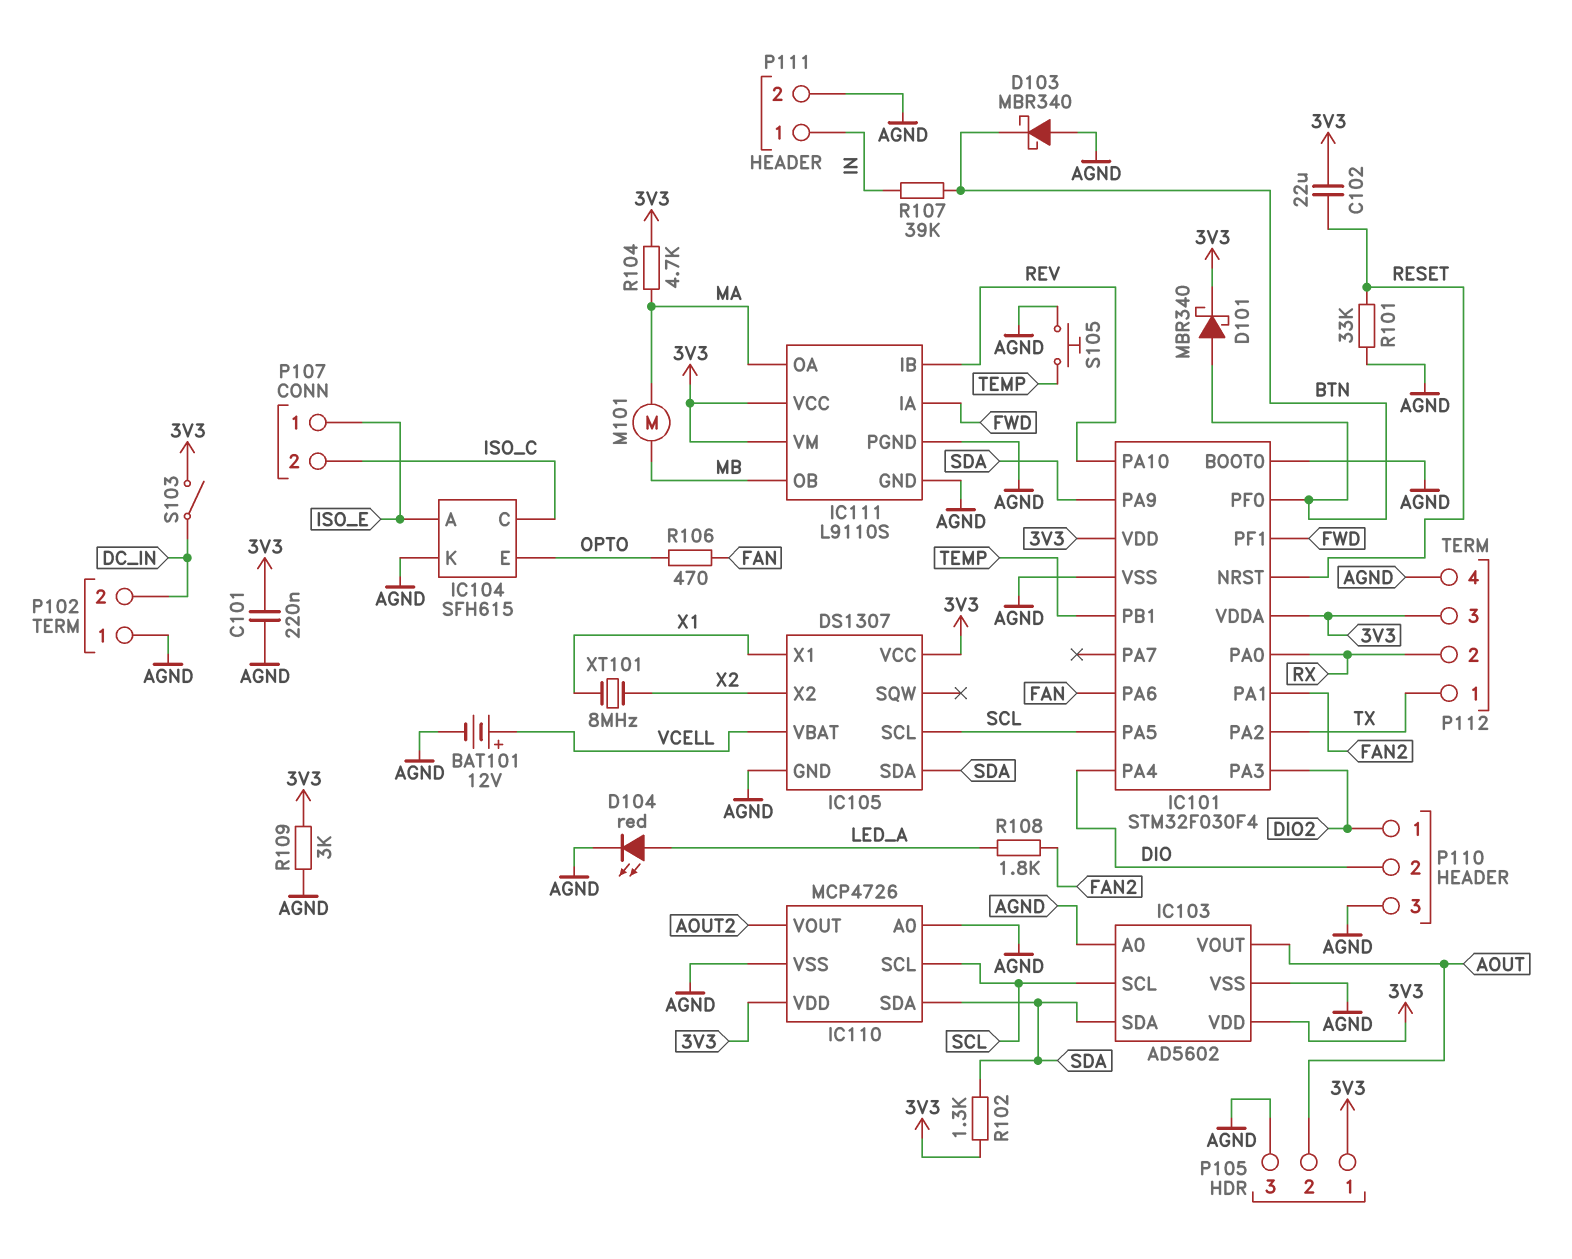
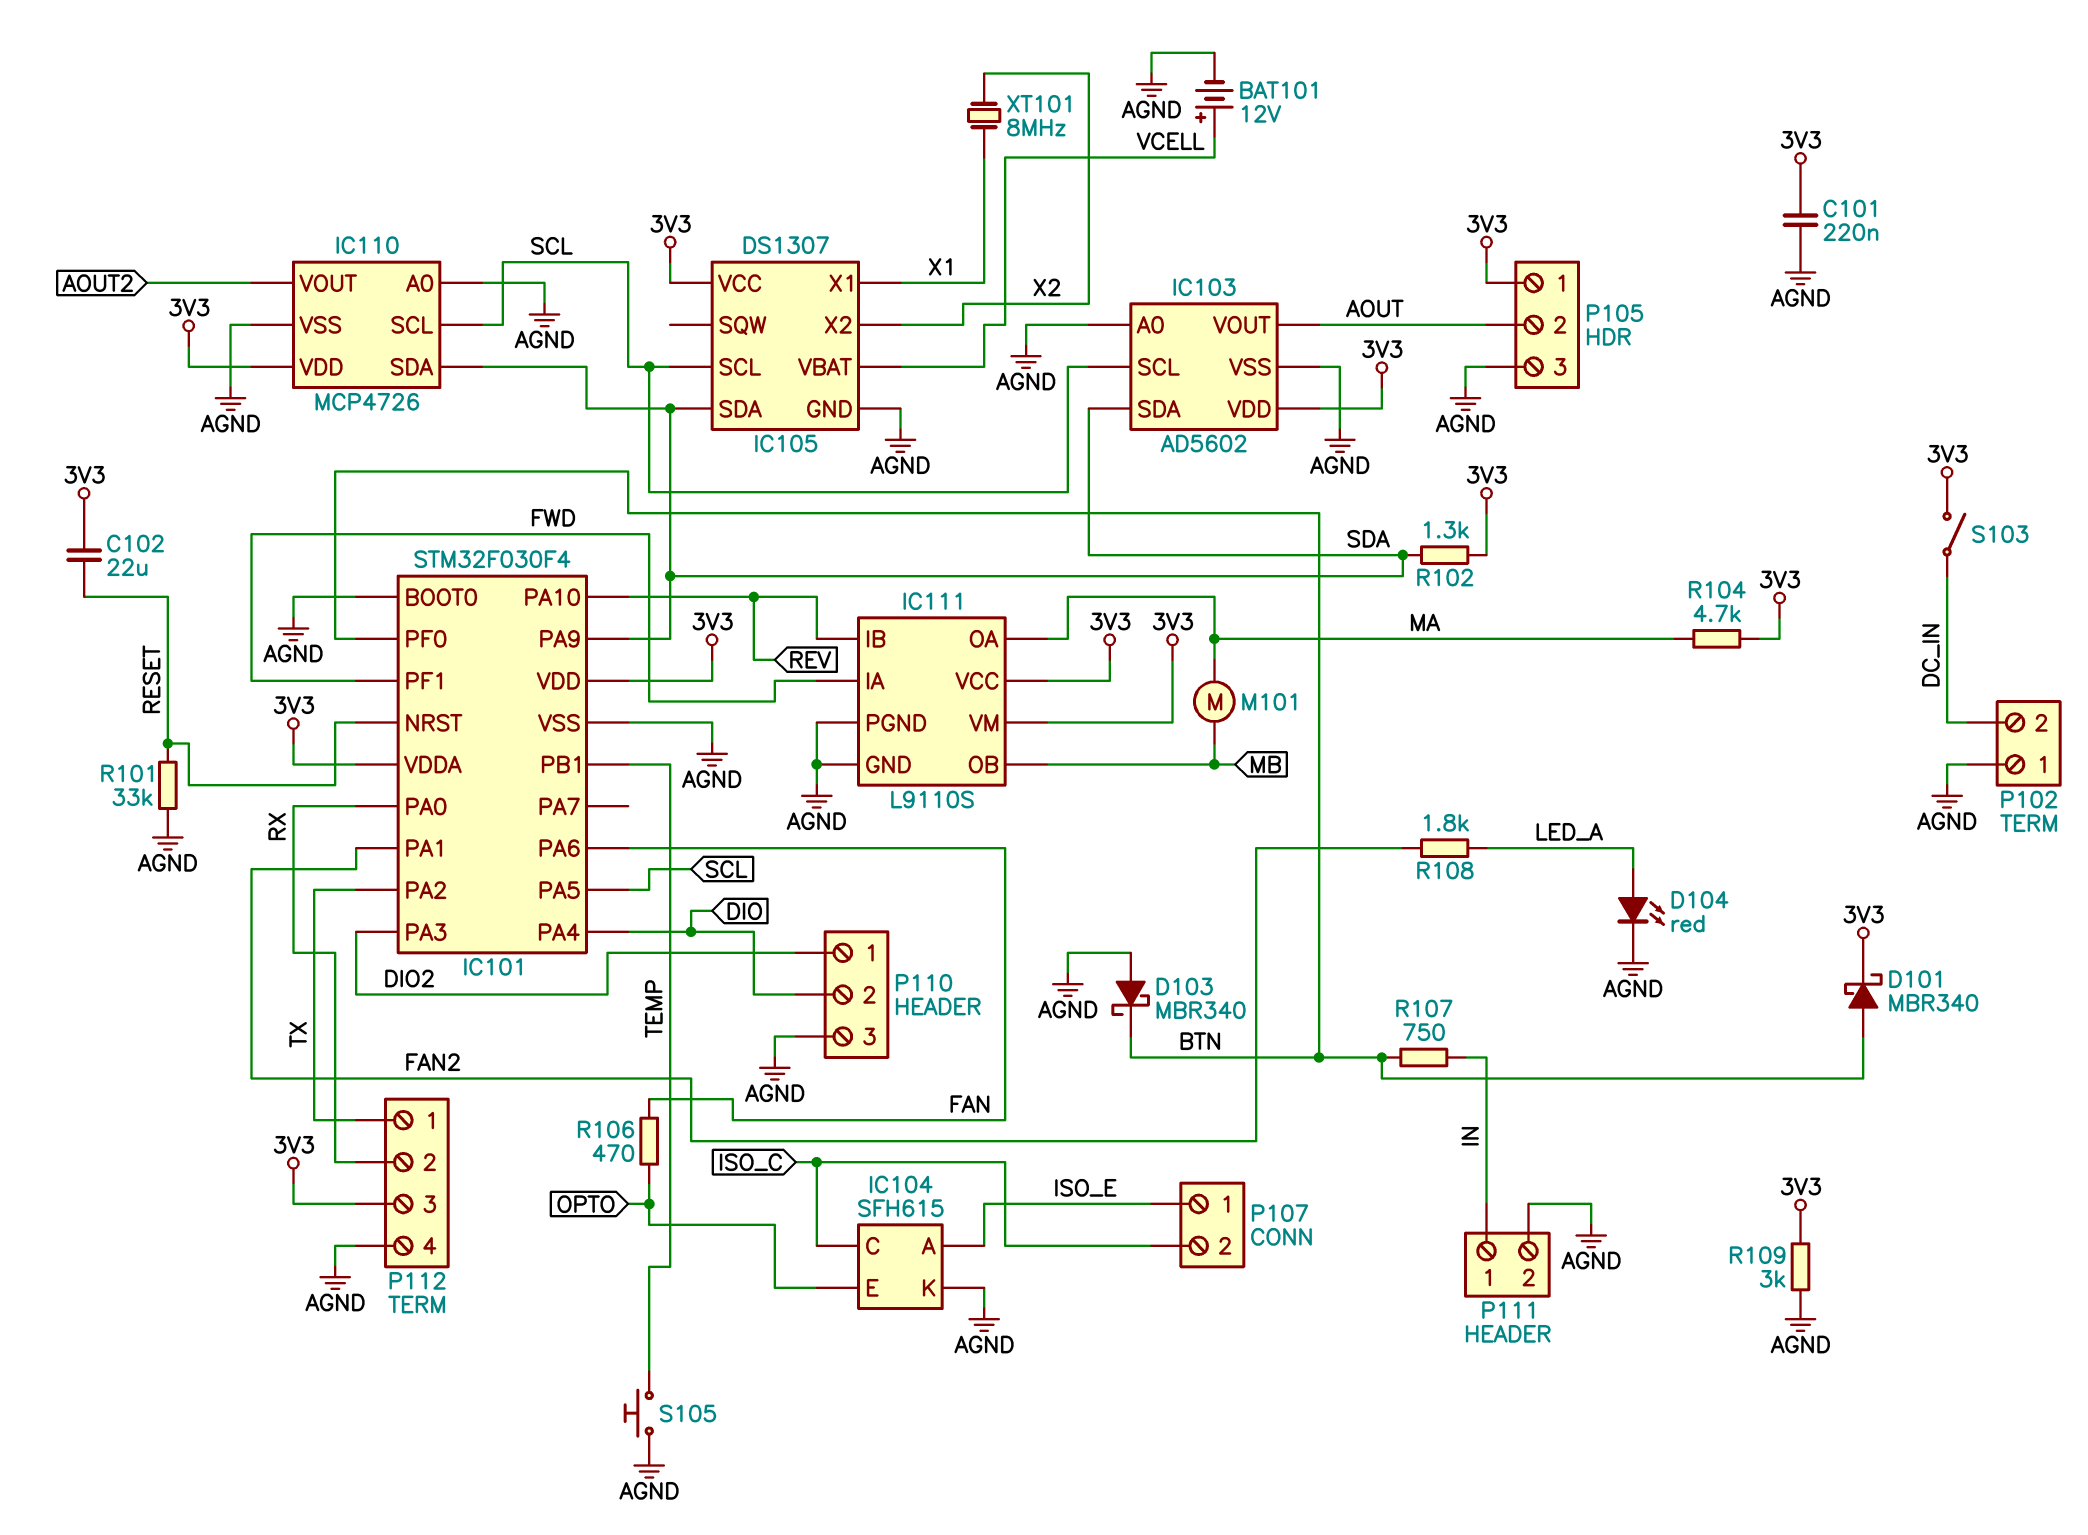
R107: 39k (BTN, IN) -> 750 (BTN, IN)

